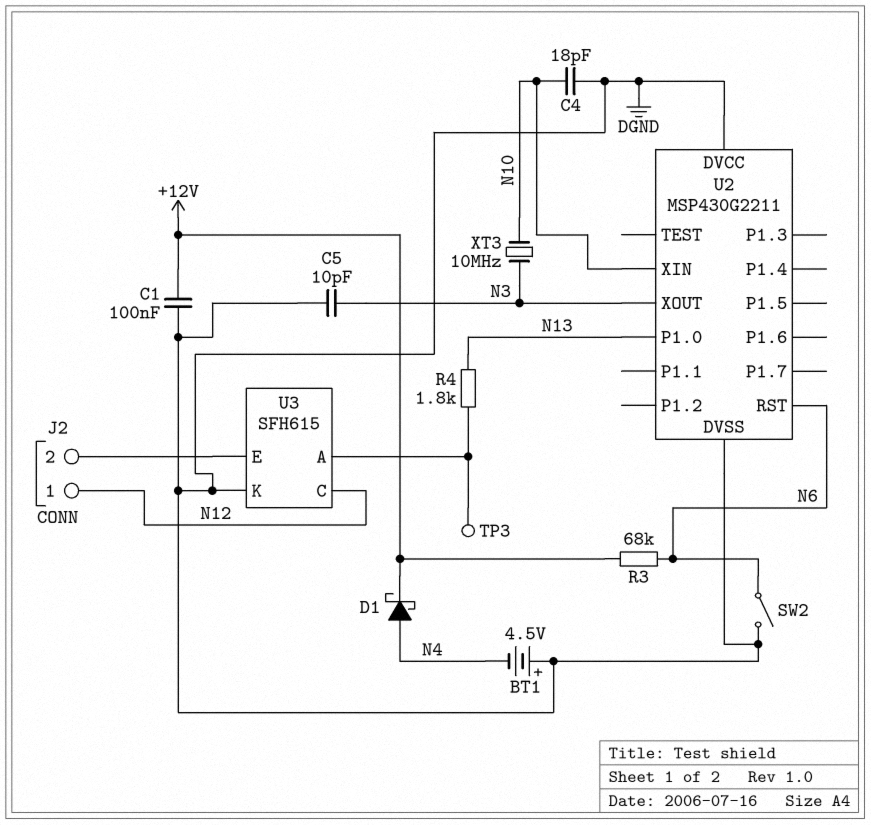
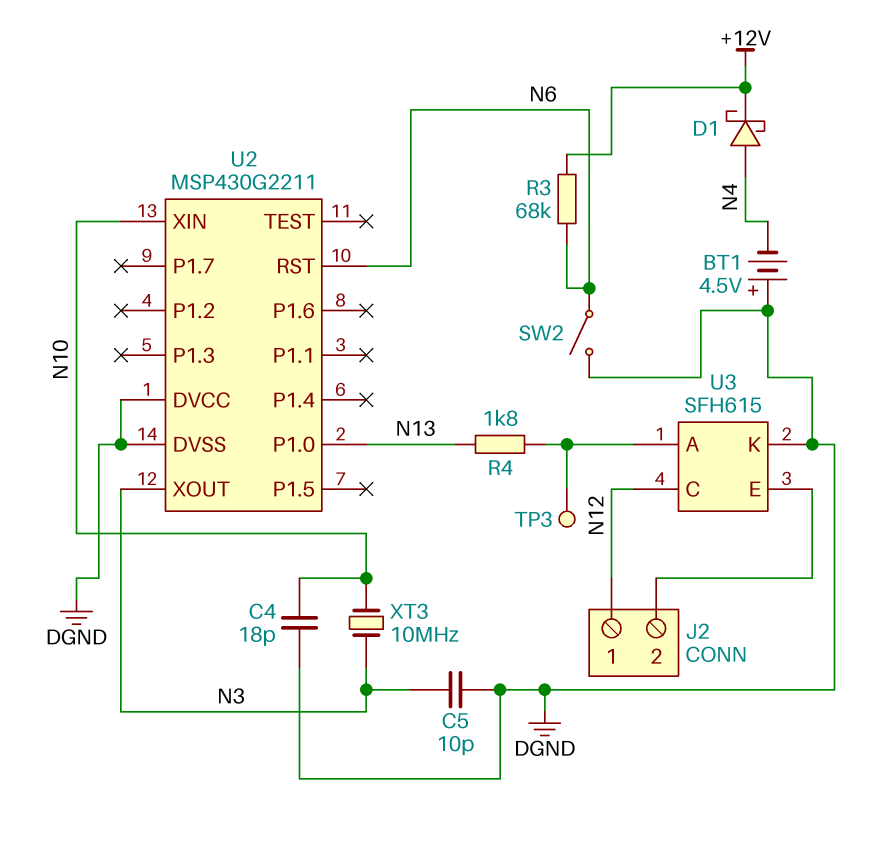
C1: 100nF (+12V, DGND) -> none

